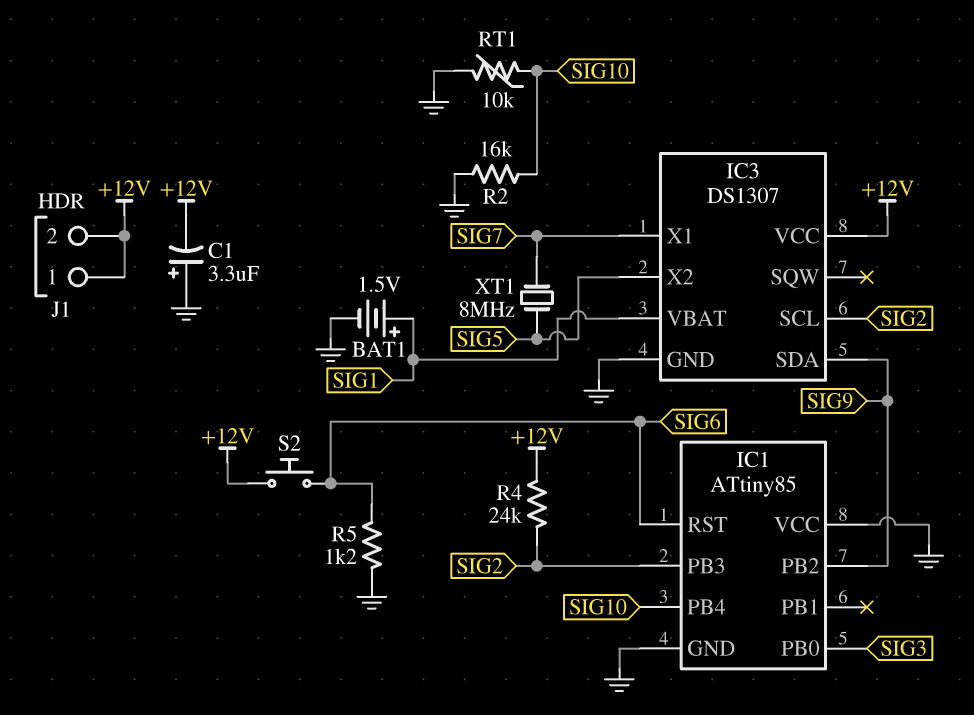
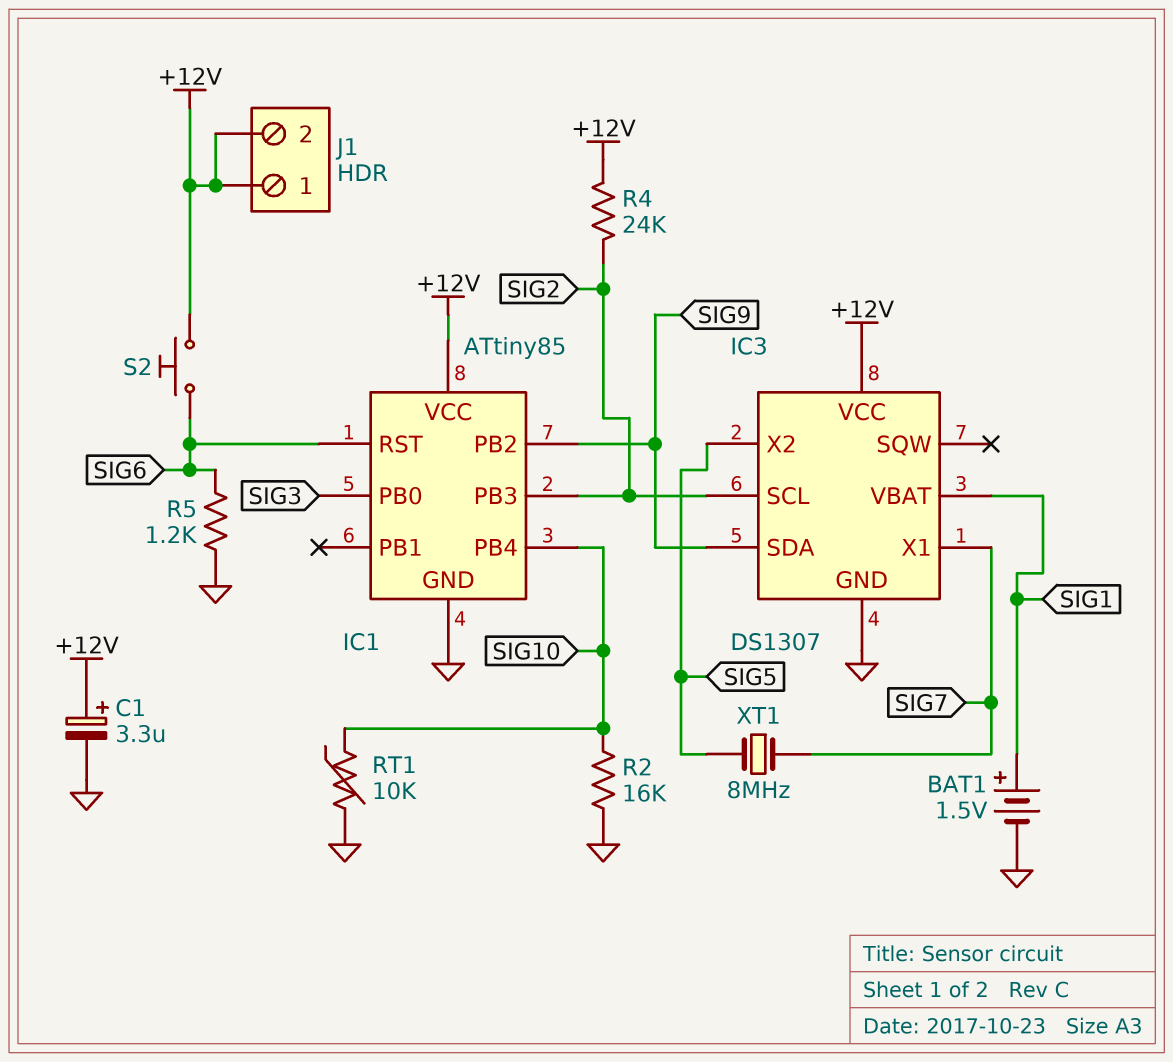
C1: 3.3uF (plus GND, minus +12V) -> 3.3uF (plus +12V, minus GND)
IC1 pin VCC: GND -> +12V

